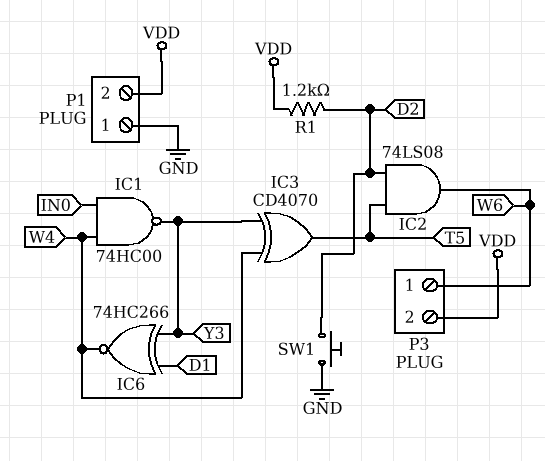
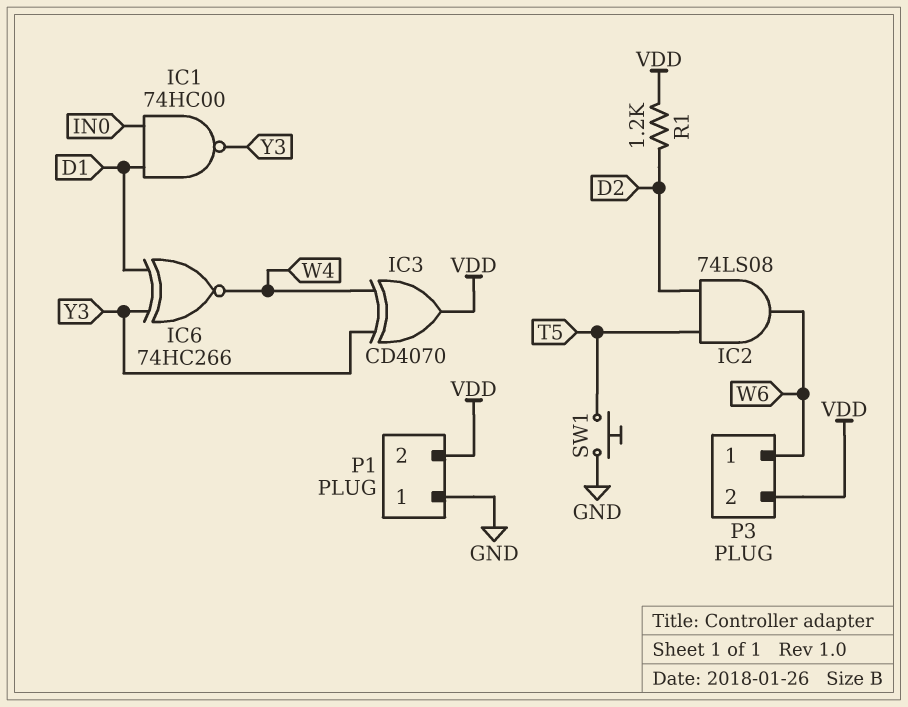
IC1: NAND 74HC00 (in IN0, in W4, out Y3) -> NAND 74HC00 (in D1, in IN0, out Y3)
IC3: XOR CD4070 (in W4, in Y3, out T5) -> XOR CD4070 (in W4, in Y3, out VDD)
SW1: button (D2, GND) -> button (GND, T5)

